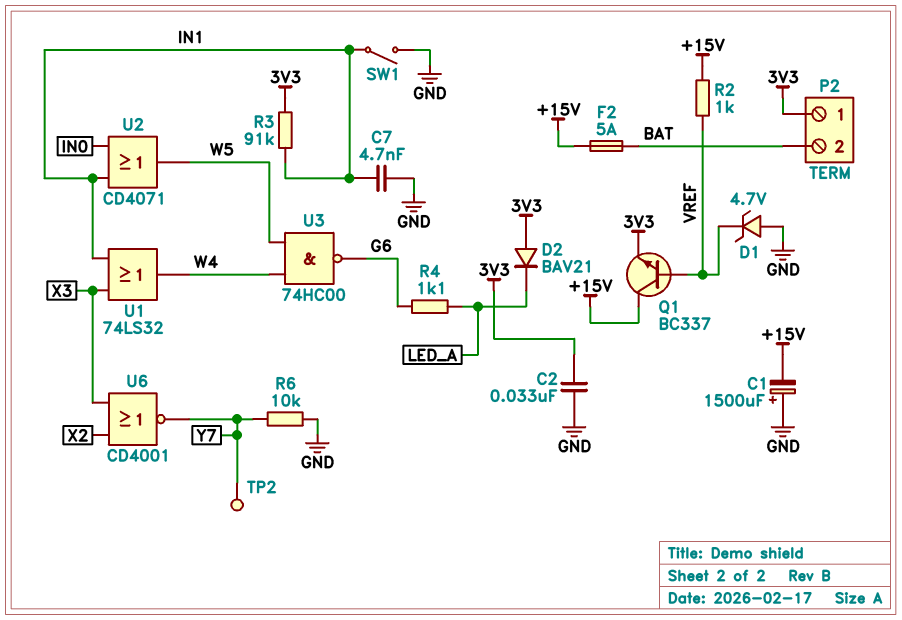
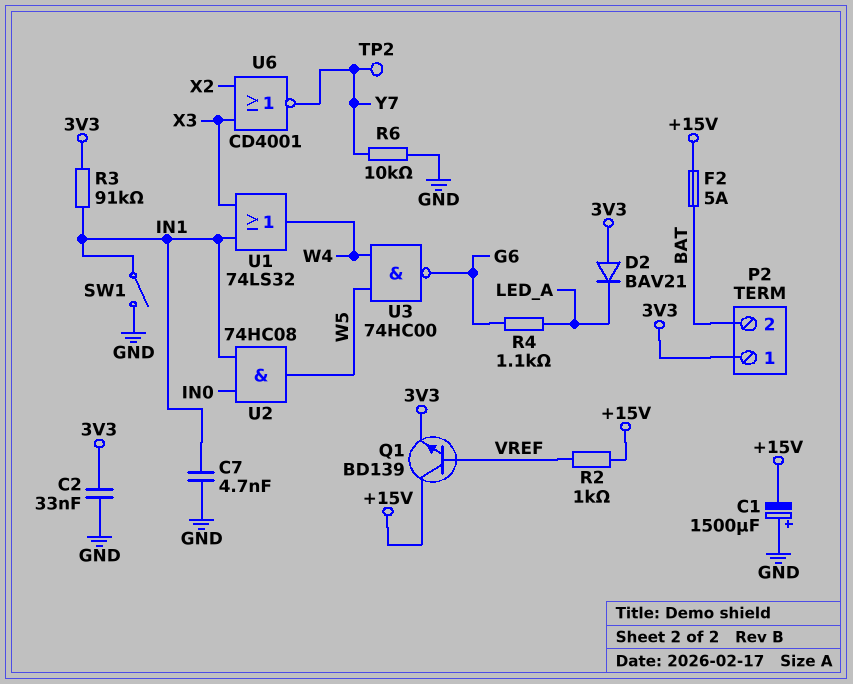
D1: zener 4.7V (A GND, K VREF) -> none
Q1: NPN BC337 (B VREF, C +15V, E 3V3) -> NPN BD139 (B VREF, C +15V, E 3V3)
U2: OR CD4071 (in IN0, in IN1, out W5) -> AND 74HC08 (in IN0, in IN1, out W5)

